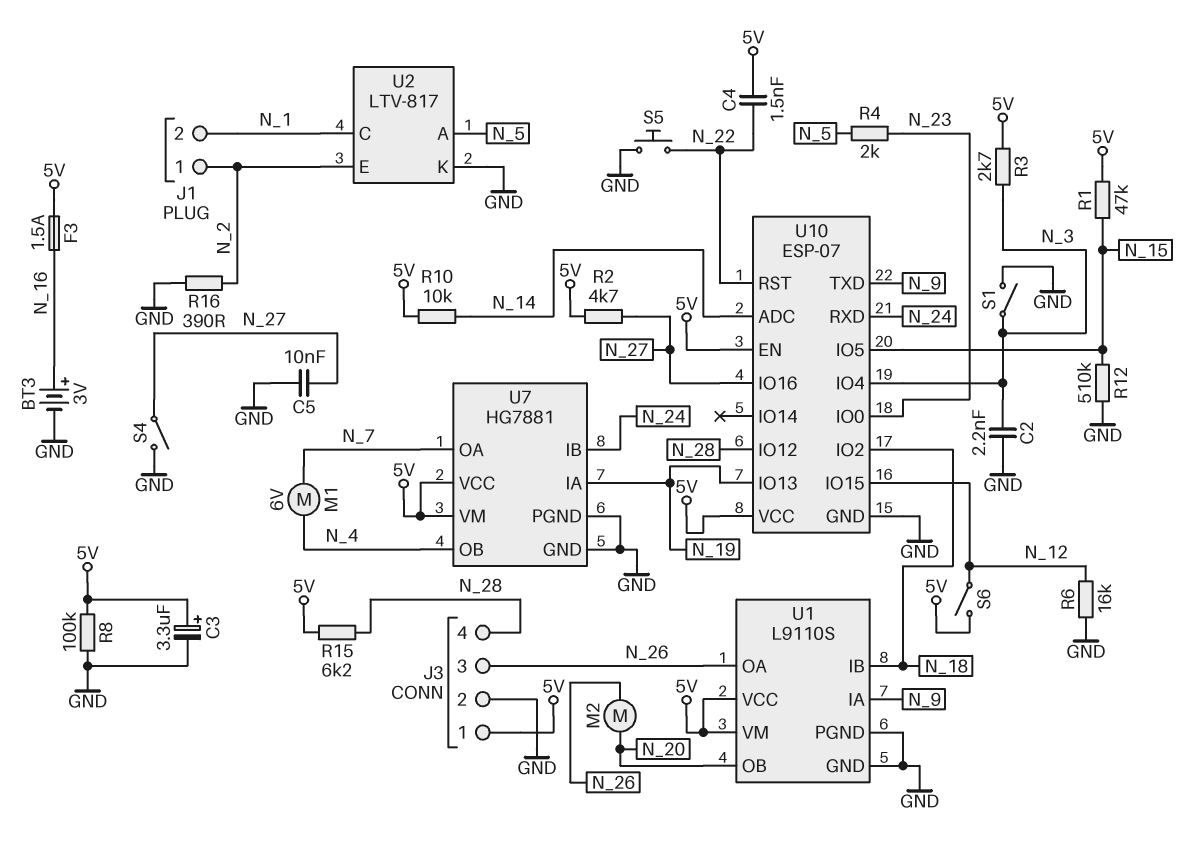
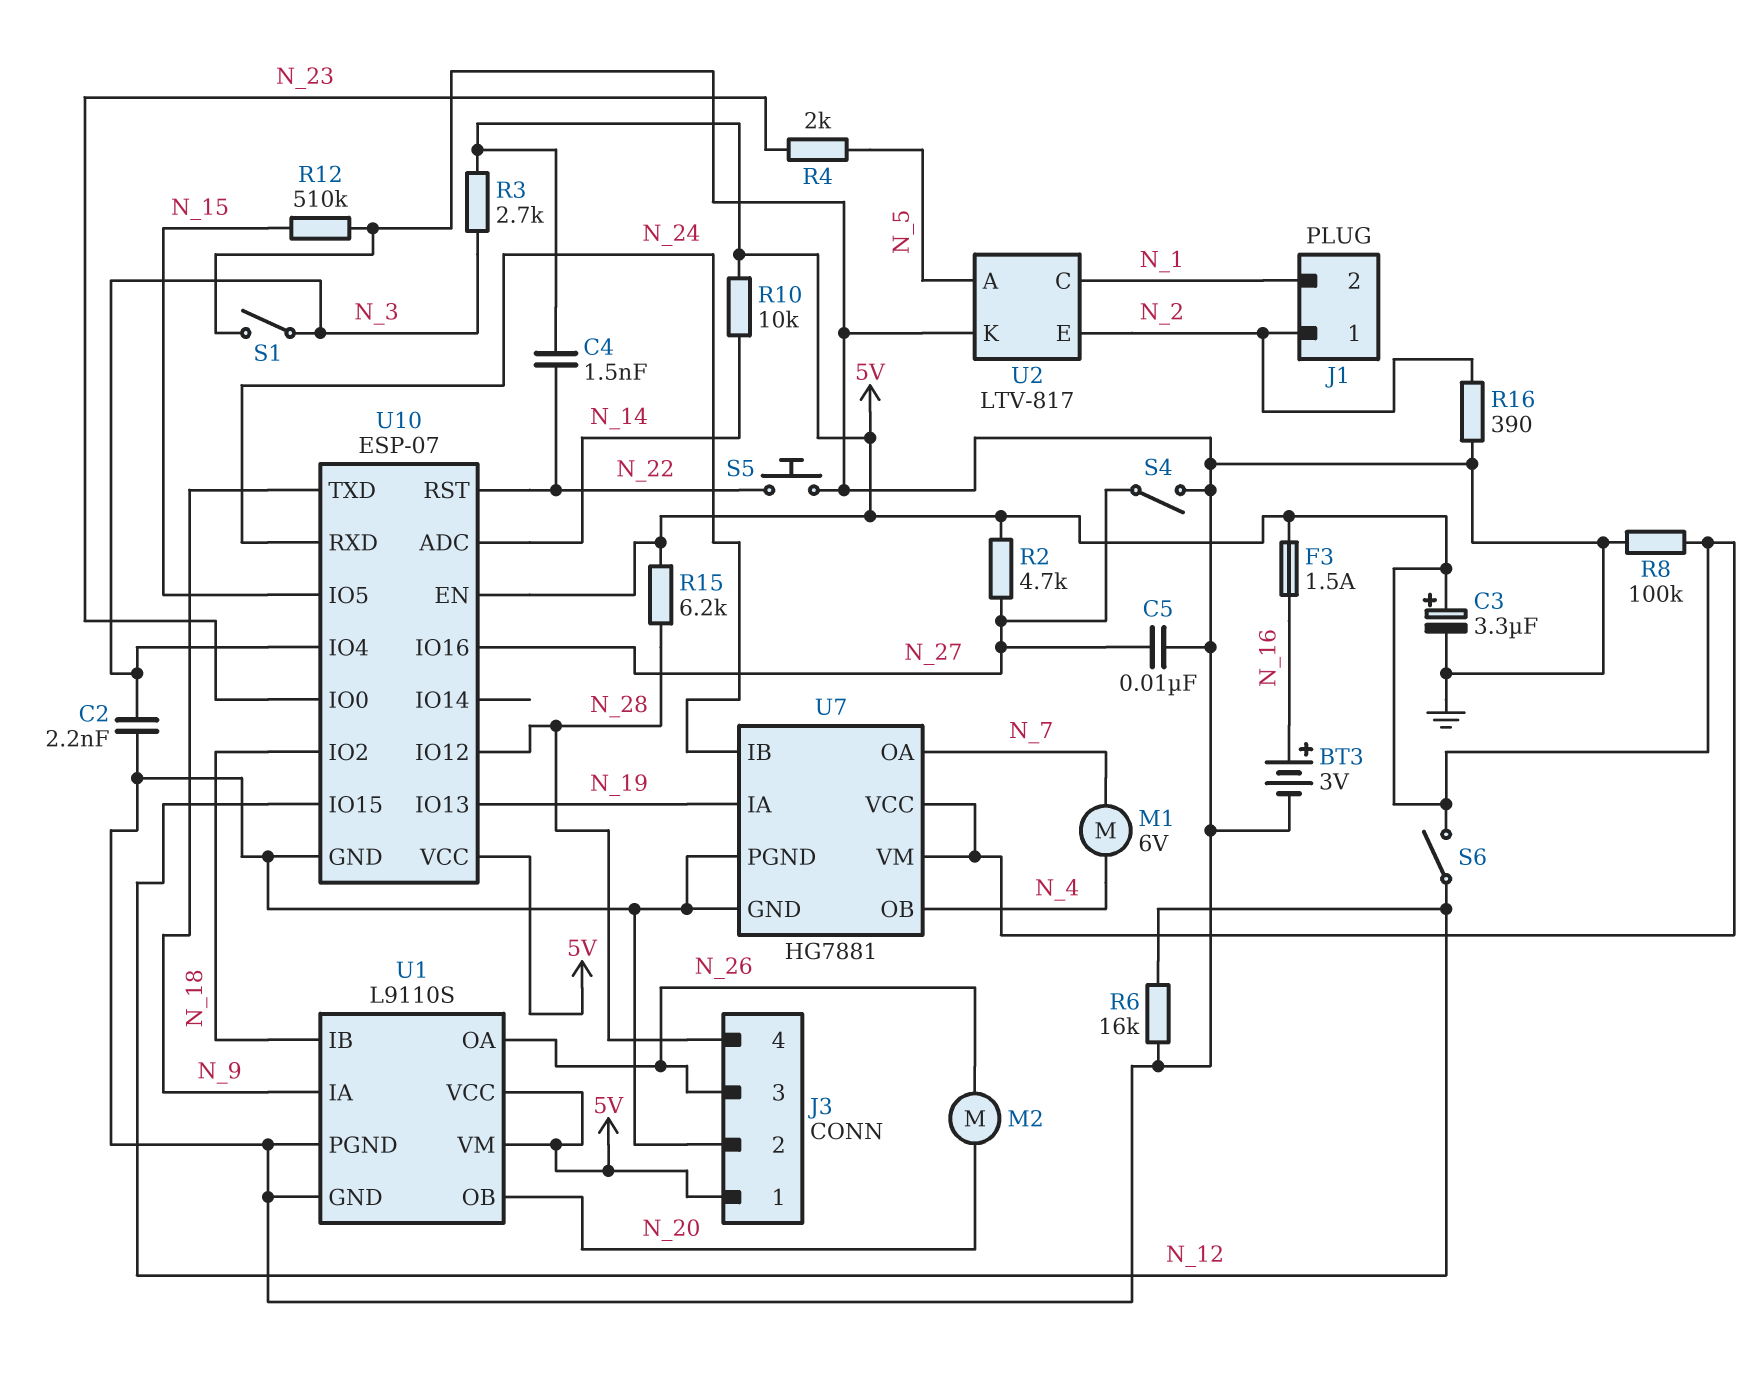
R1: 47k (5V, N_15) -> none

